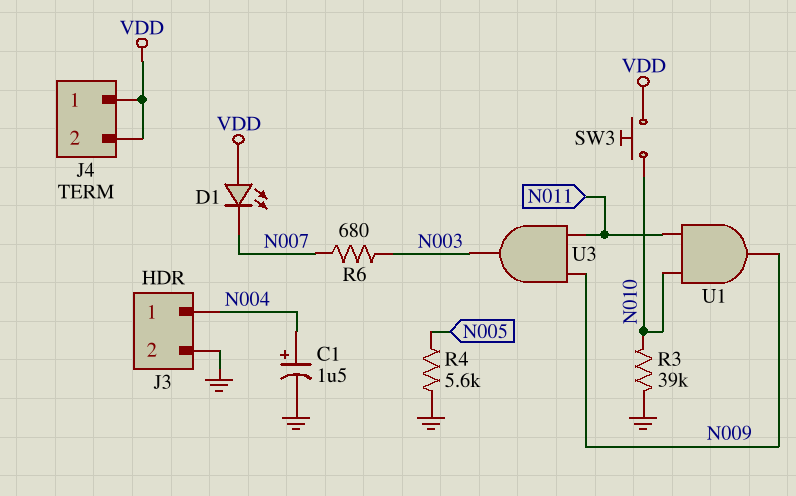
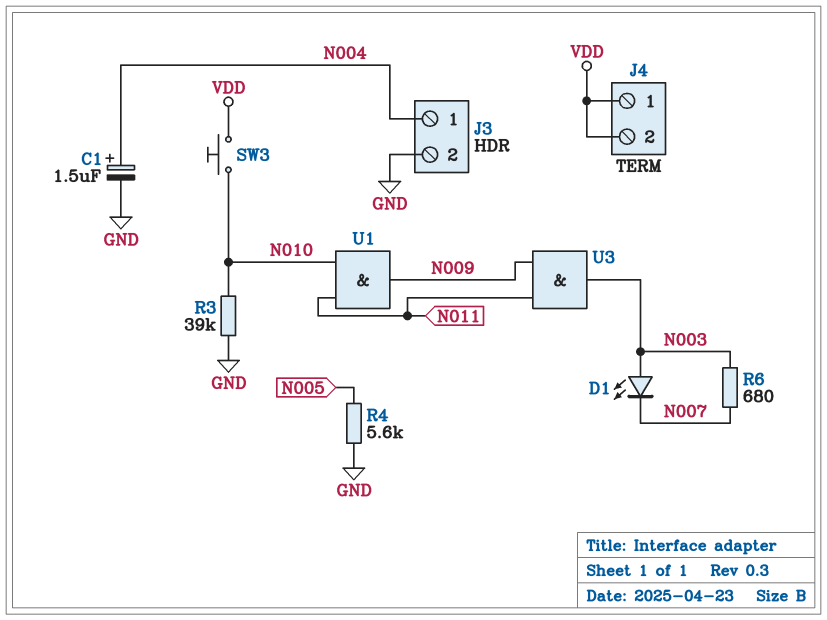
D1: LED (A VDD, K N007) -> LED (A N003, K N007)

